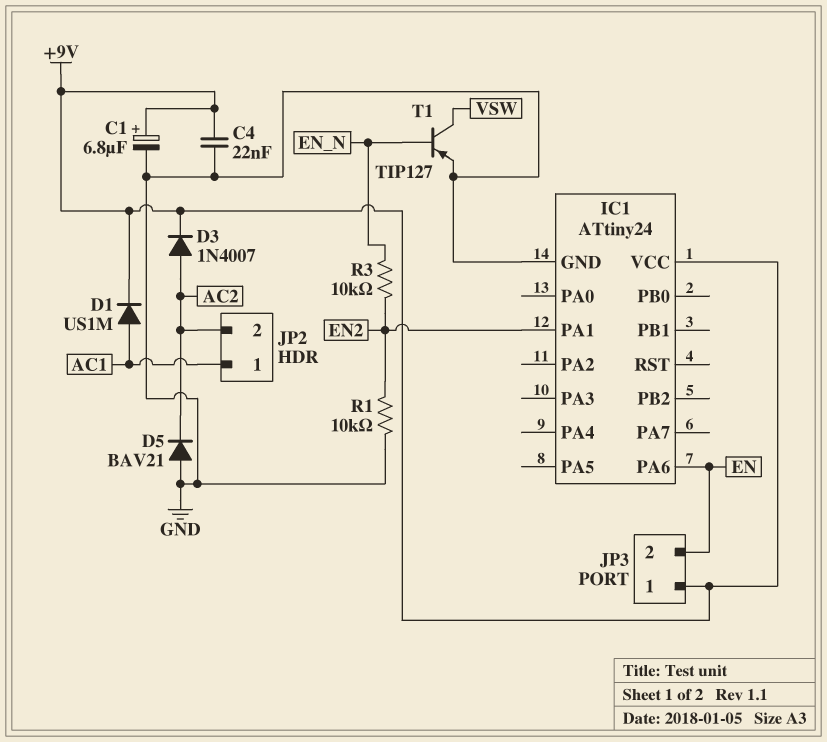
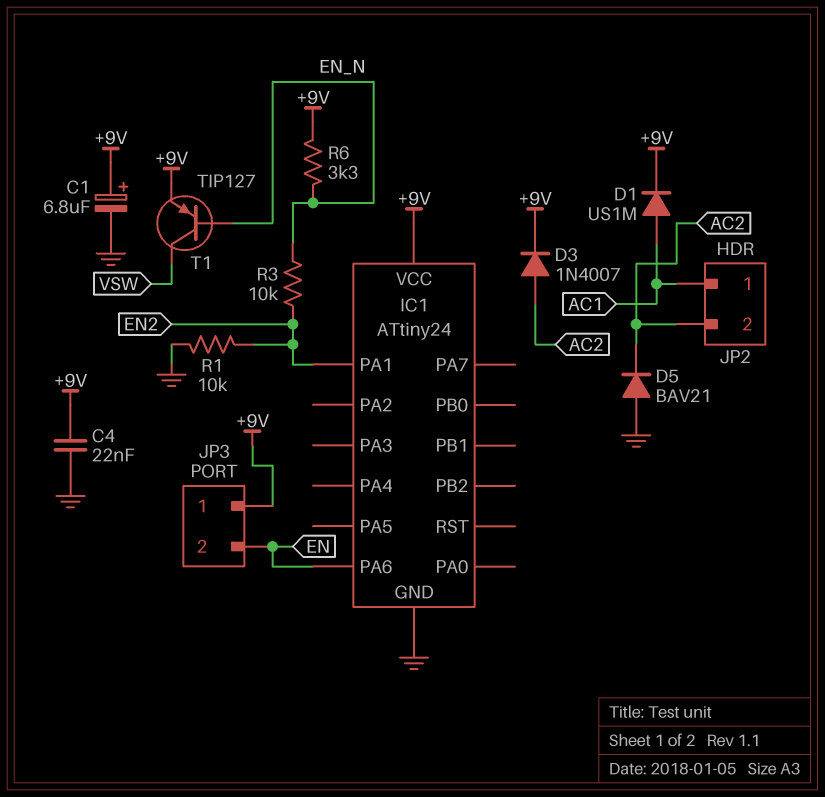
R6: none -> 3.3k (+9V, EN_N)
T1: PNP TIP127 (B EN_N, C VSW, E GND) -> PNP TIP127 (B EN_N, C VSW, E +9V)

